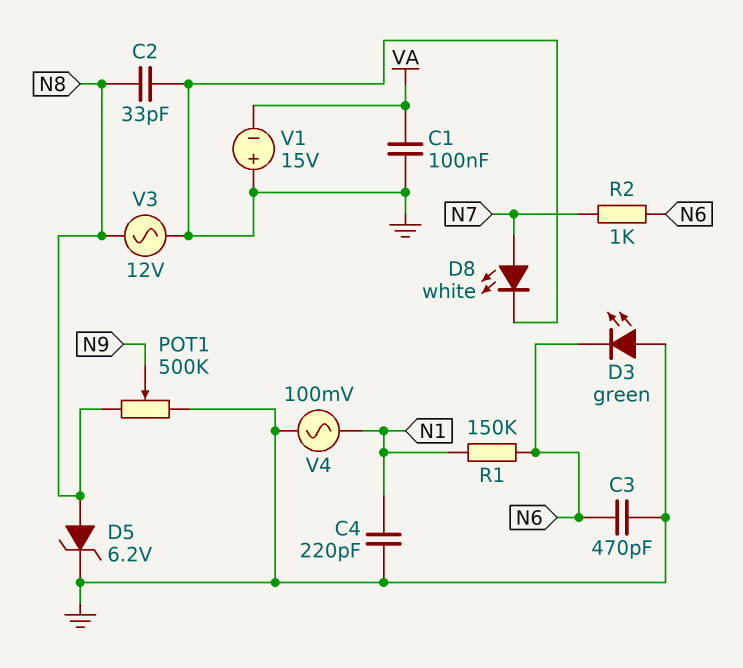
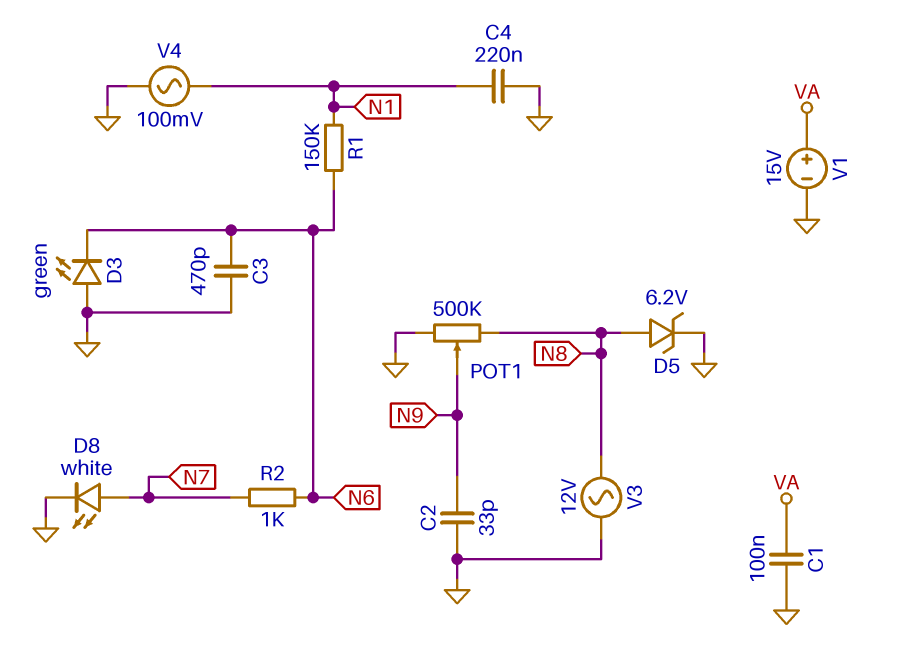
C2: 33pF (GND, N8) -> 33pF (GND, N9)
C4: 220pF (GND, N1) -> 220nF (GND, N1)
V1: 15V (plus GND, minus VA) -> 15V (plus VA, minus GND)

